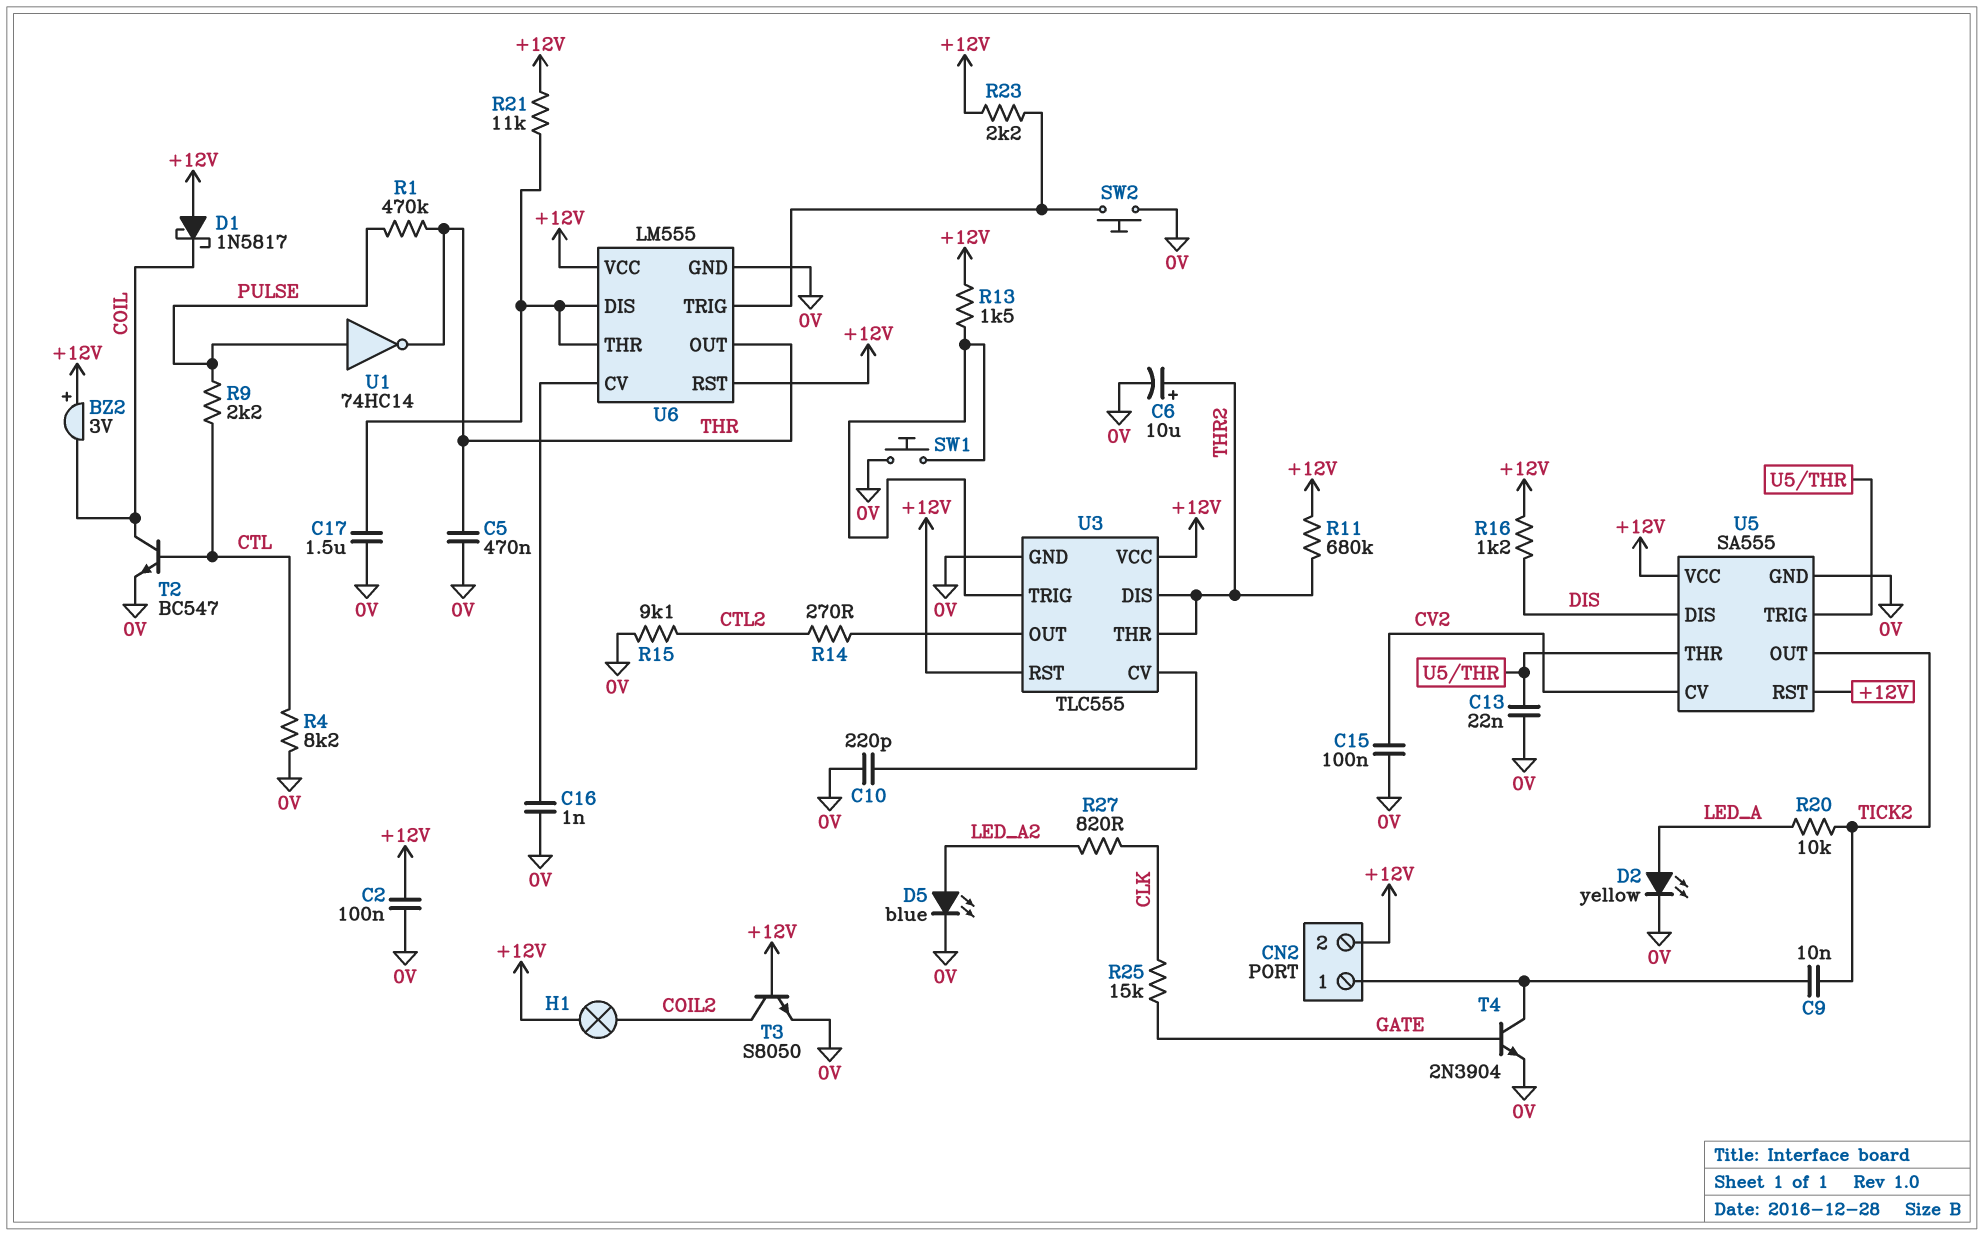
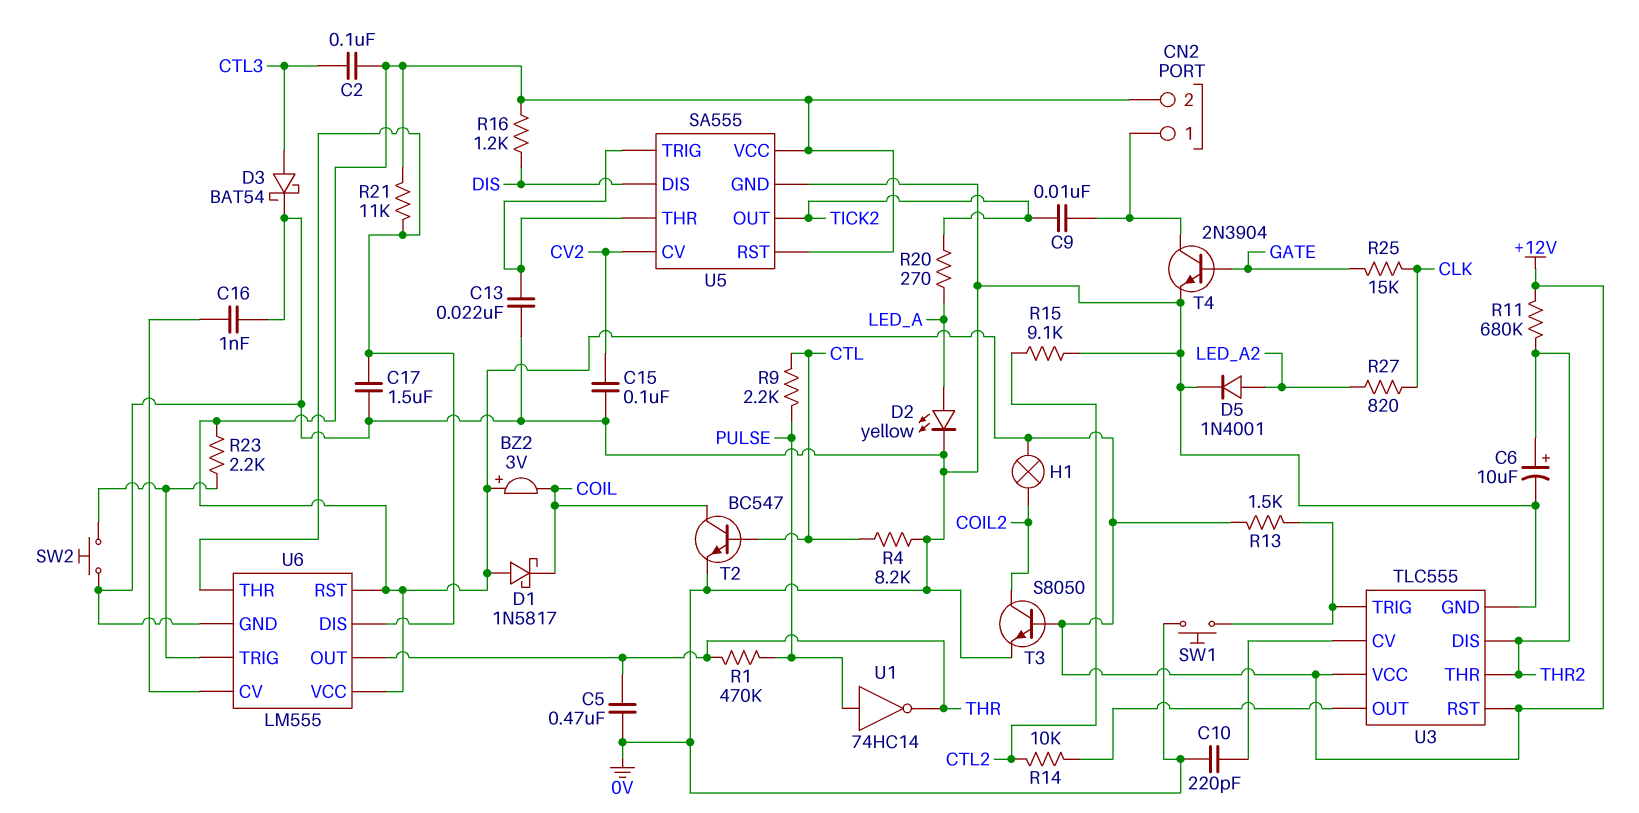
C2: 100nF (+12V, 0V) -> 100nF (+12V, CTL3)
D3: none -> schottky BAT54 (A CTL3, K 0V)
D5: LED blue (A LED_A2, K 0V) -> diode 1N4001 (A LED_A2, K 0V)
R14: 270 (CTL2, U3/OUT) -> 10k (CTL2, U3/OUT)
R20: 10k (LED_A, TICK2) -> 270 (LED_A, TICK2)

